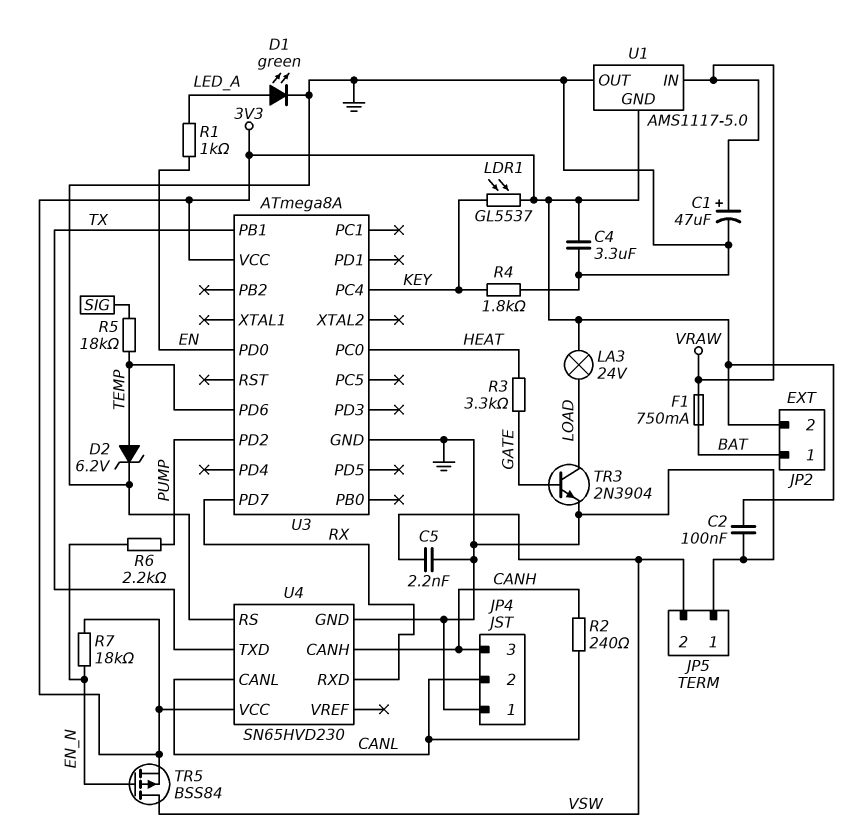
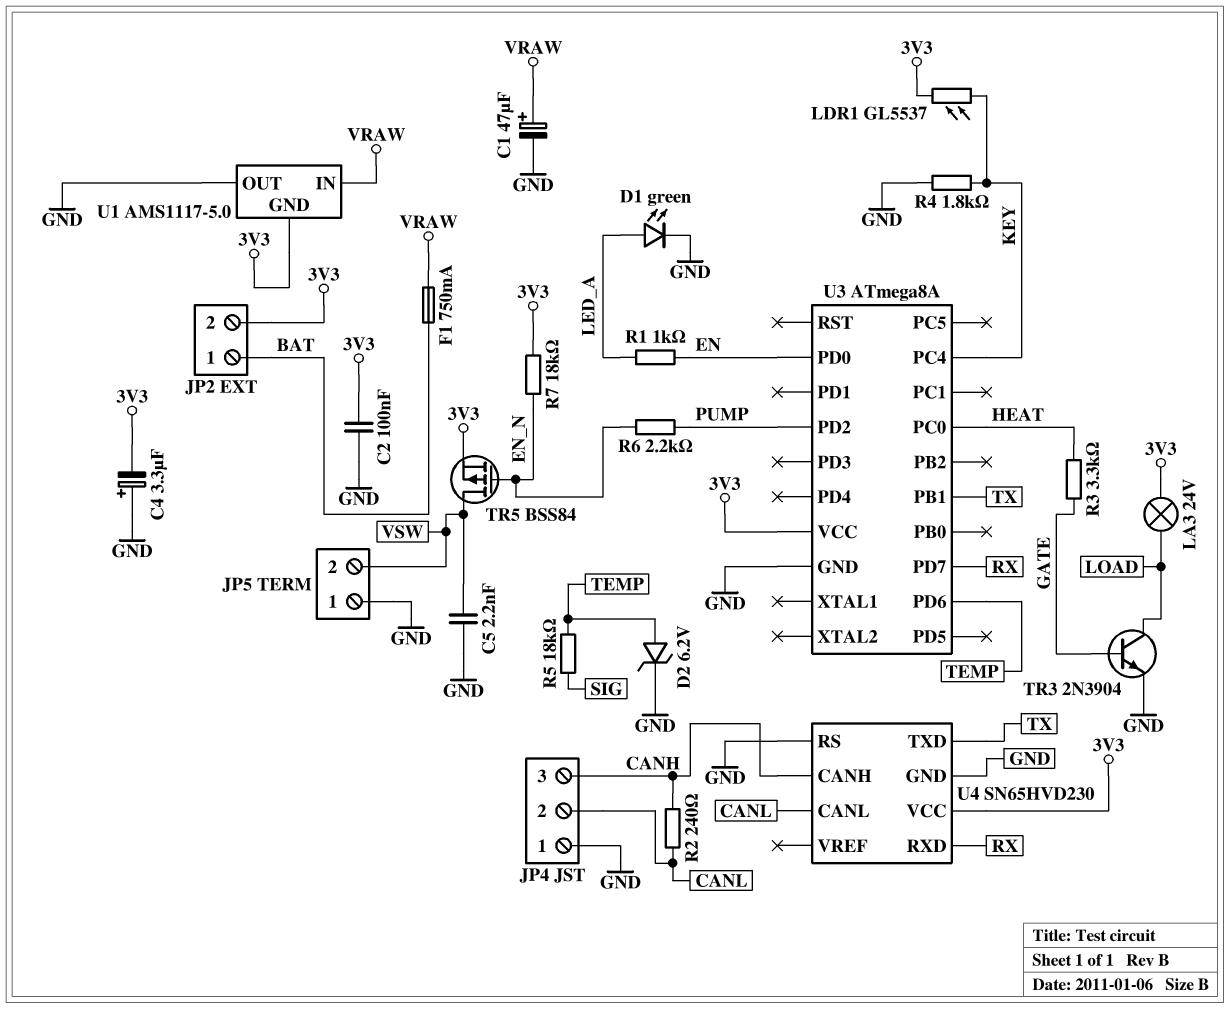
C4: 3.3uF (3V3, GND) -> 3.3uF (plus GND, minus 3V3)

